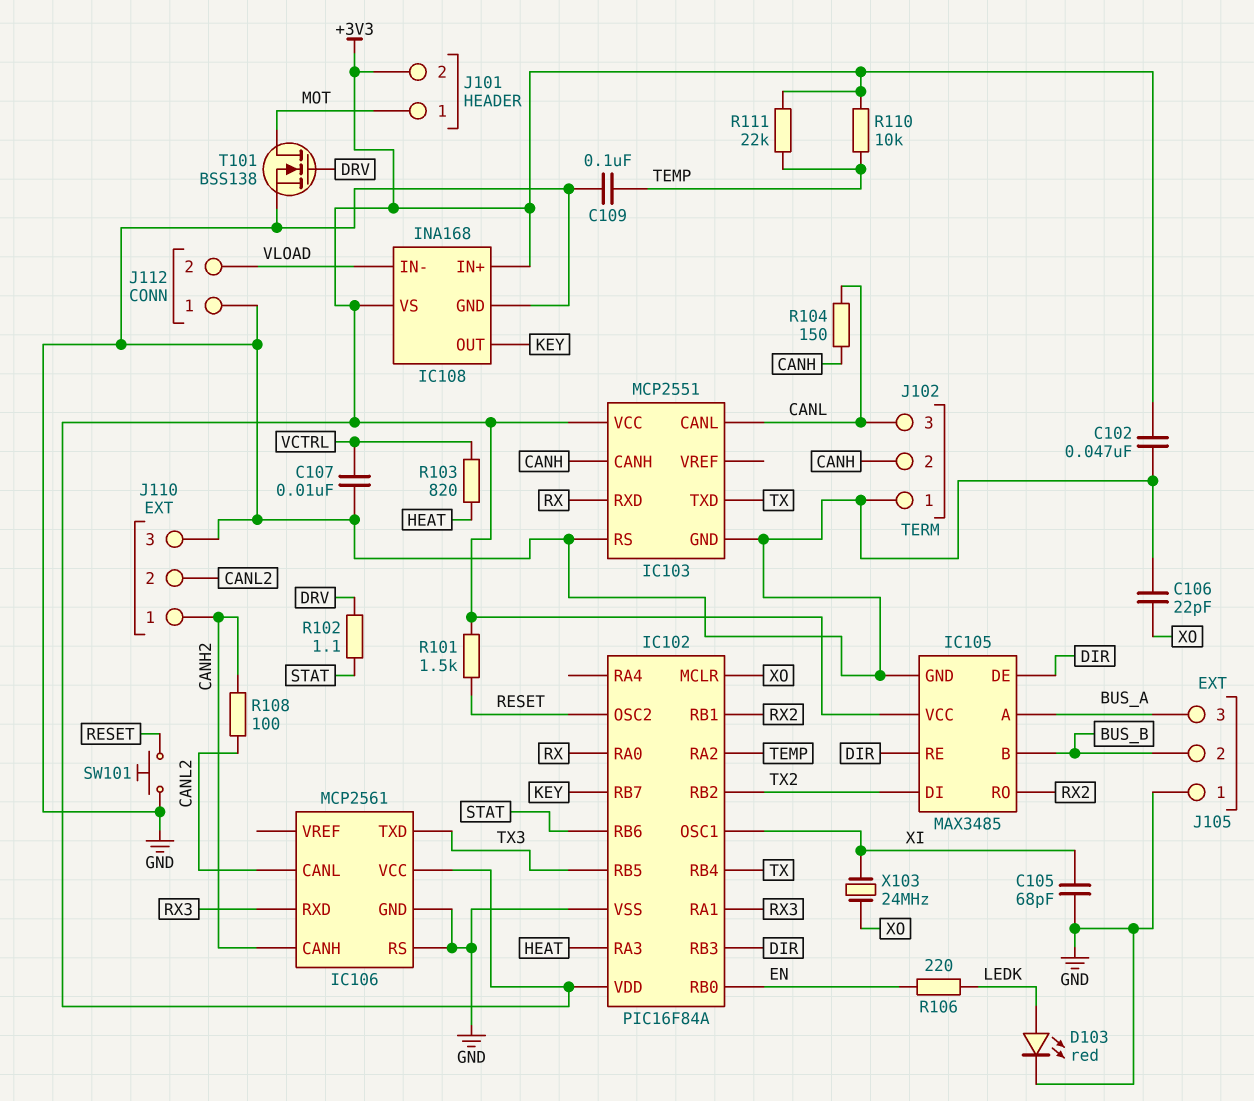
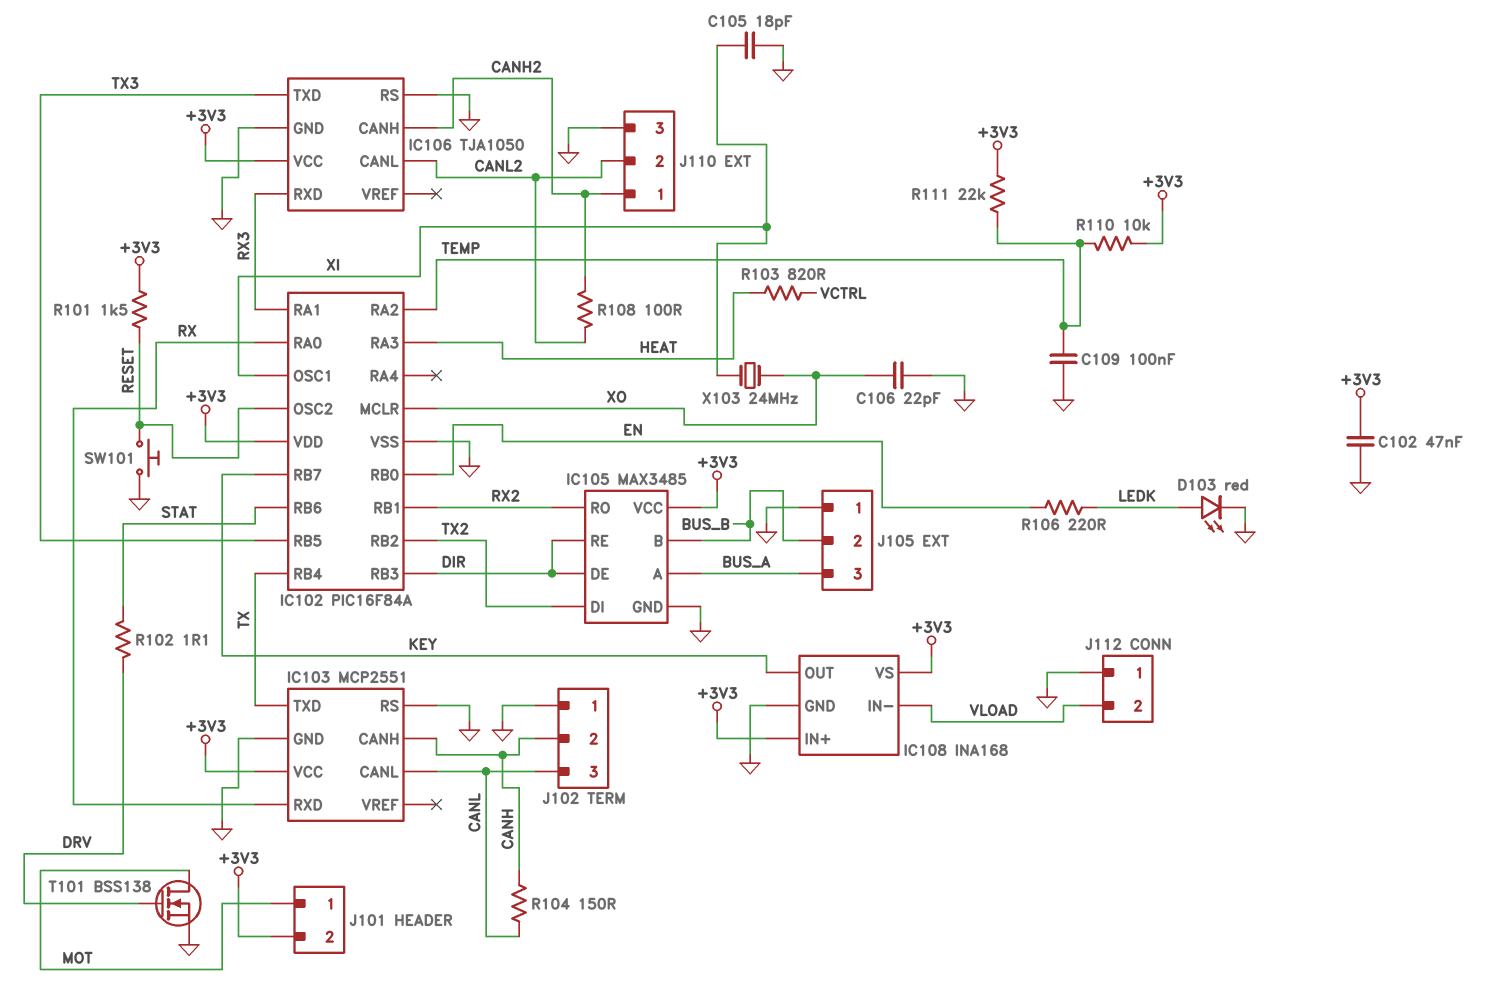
C105: 68pF (GND, XI) -> 18pF (GND, XI)
C107: 10nF (GND, VCTRL) -> none
IC106: MCP2561 -> TJA1050

